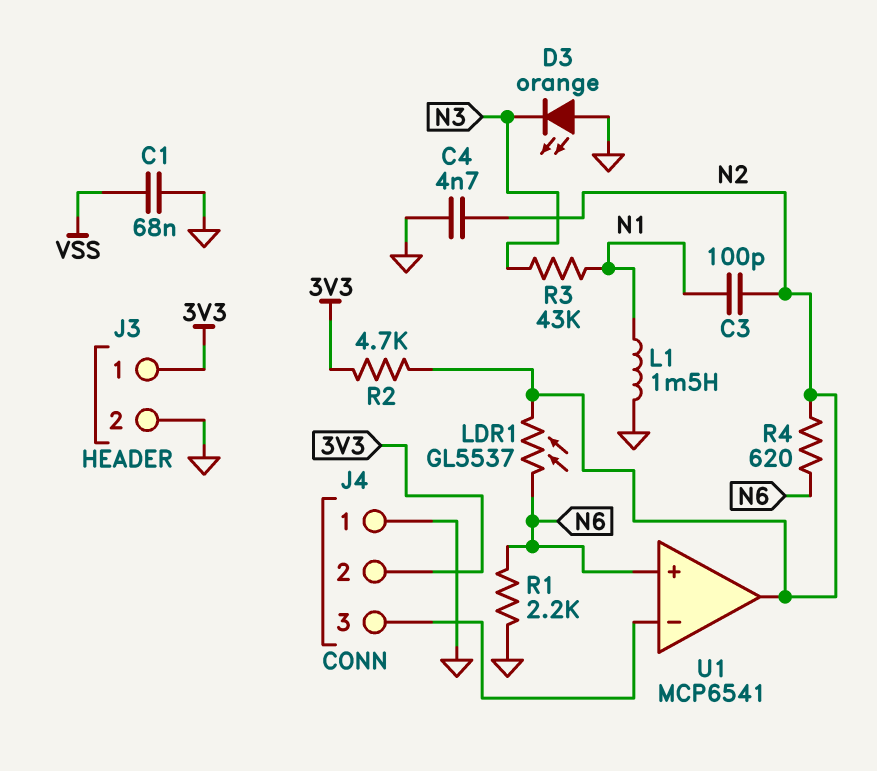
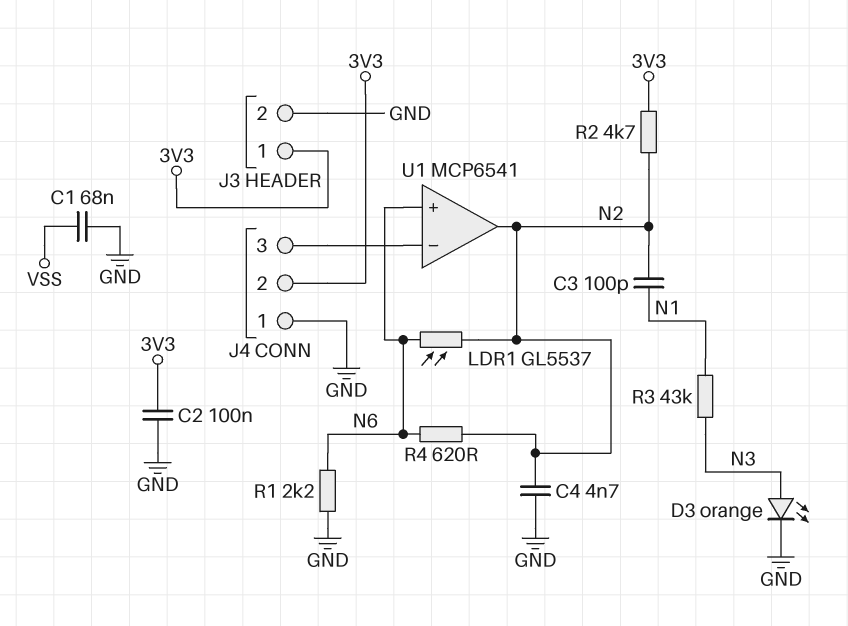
C2: none -> 100nF (3V3, GND)
D3: LED orange (A GND, K N3) -> LED orange (A N3, K GND)
L1: 1.5mH (GND, N1) -> none

